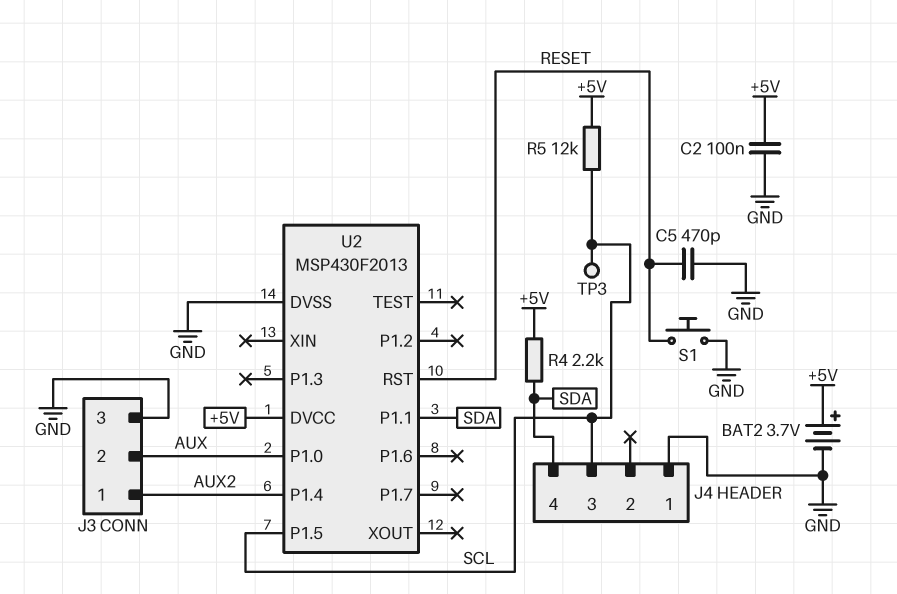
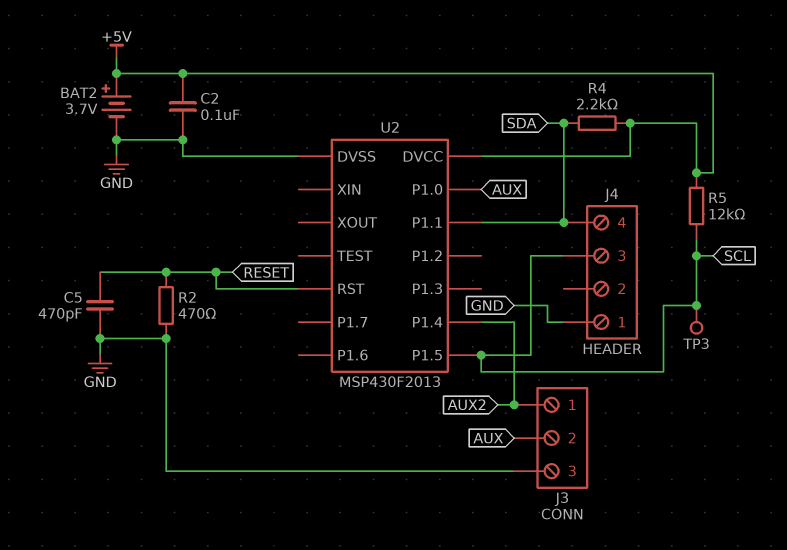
R2: none -> 470 (GND, RESET)
S1: button (GND, RESET) -> none

